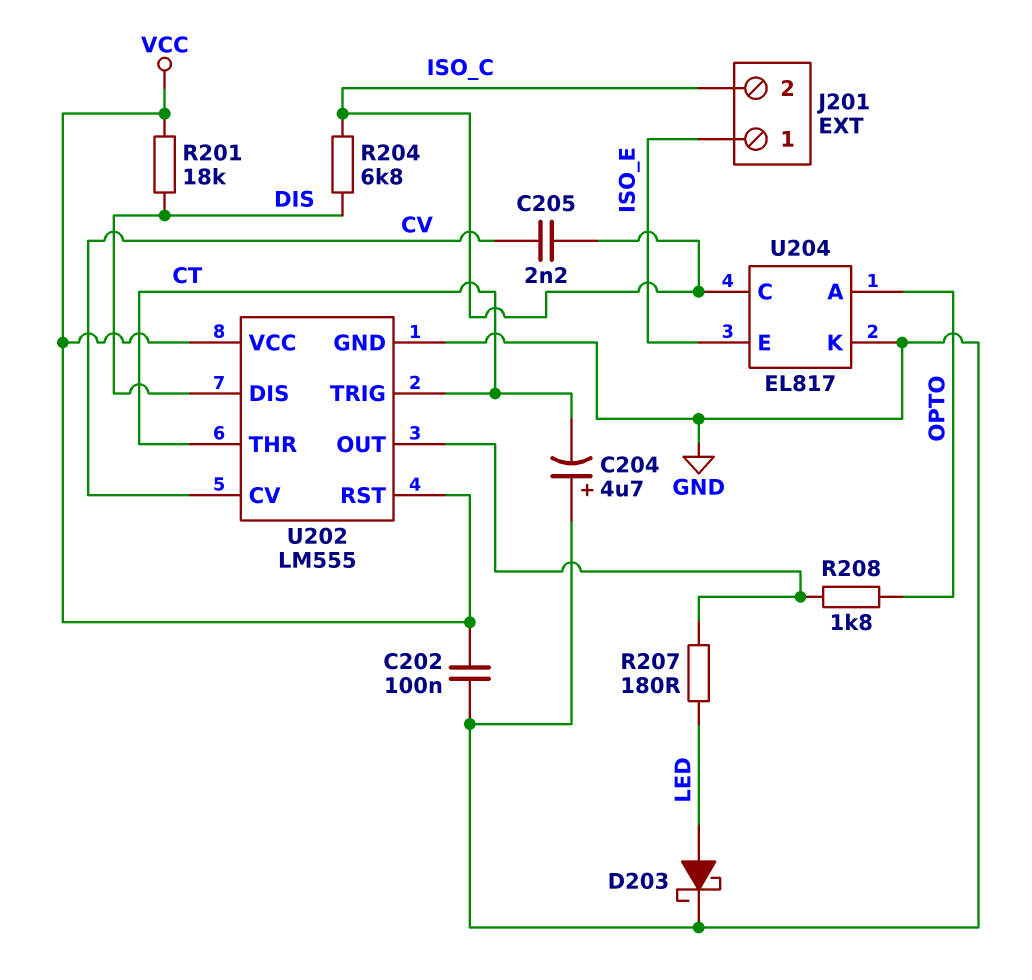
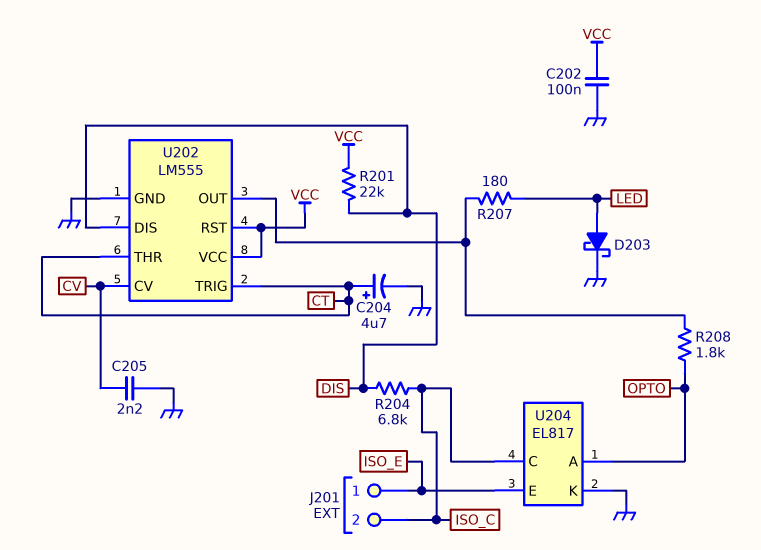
C204: 4.7uF (plus GND, minus CT) -> 4.7uF (plus CT, minus GND)
C205: 2.2nF (CV, ISO_C) -> 2.2nF (CV, GND)
R201: 18k (DIS, VCC) -> 22k (DIS, VCC)

